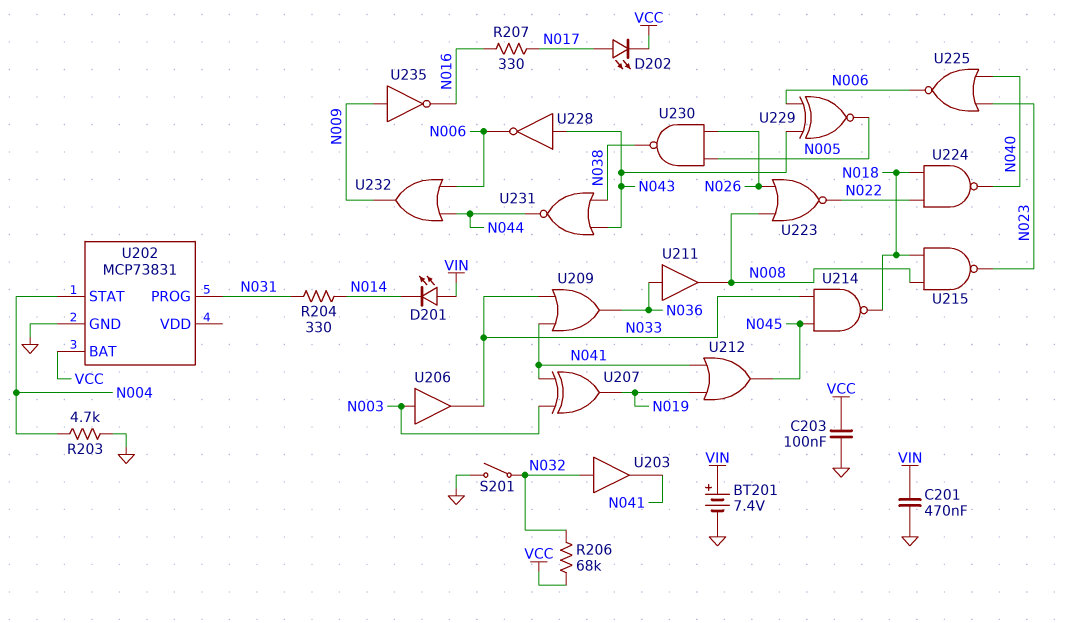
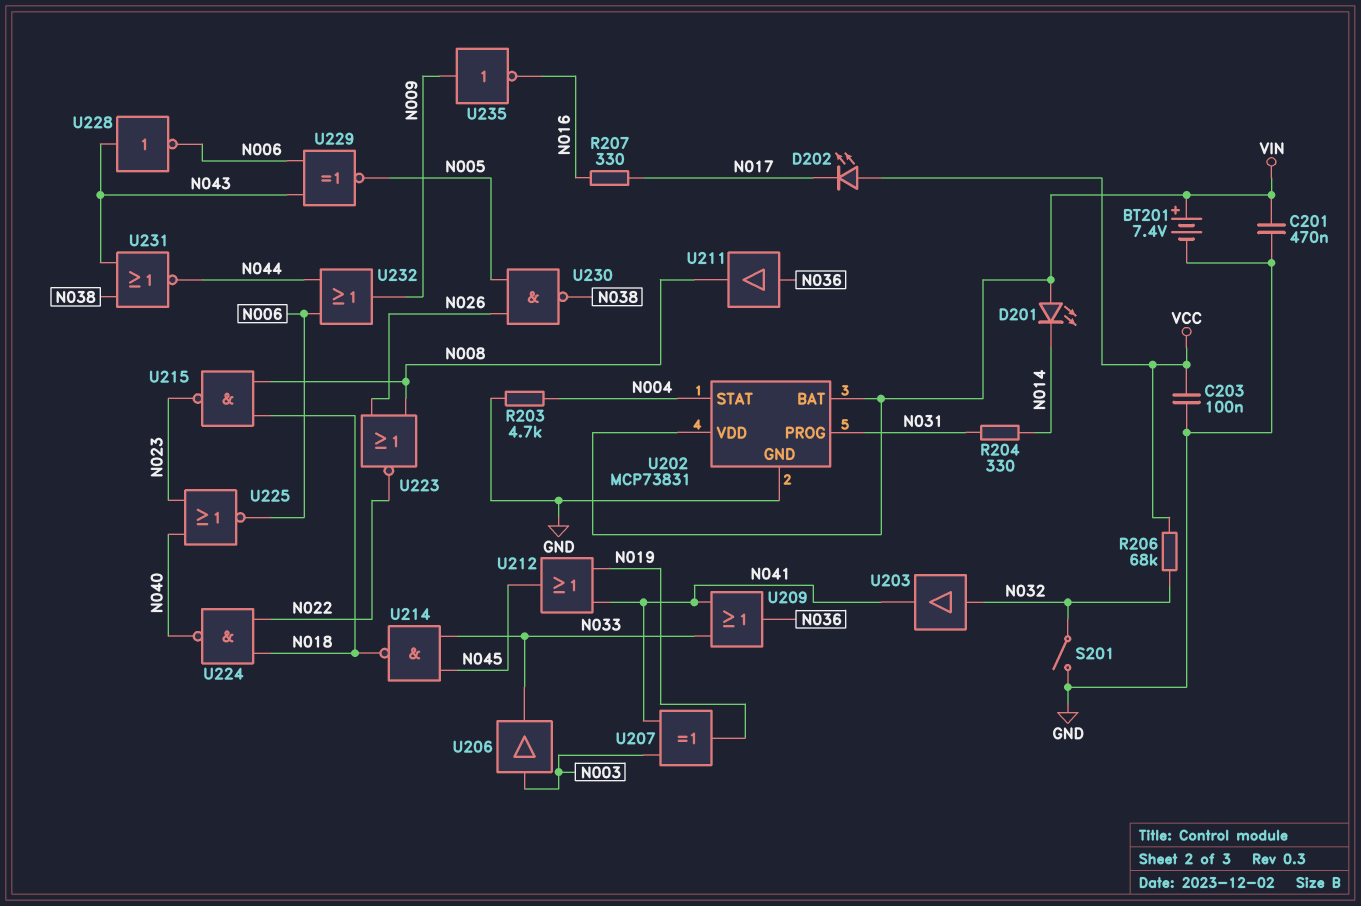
D202: LED (A N017, K VCC) -> LED (A VCC, K N017)
U202 pin BAT: VCC -> VIN
U202 pin VDD: none -> VIN

